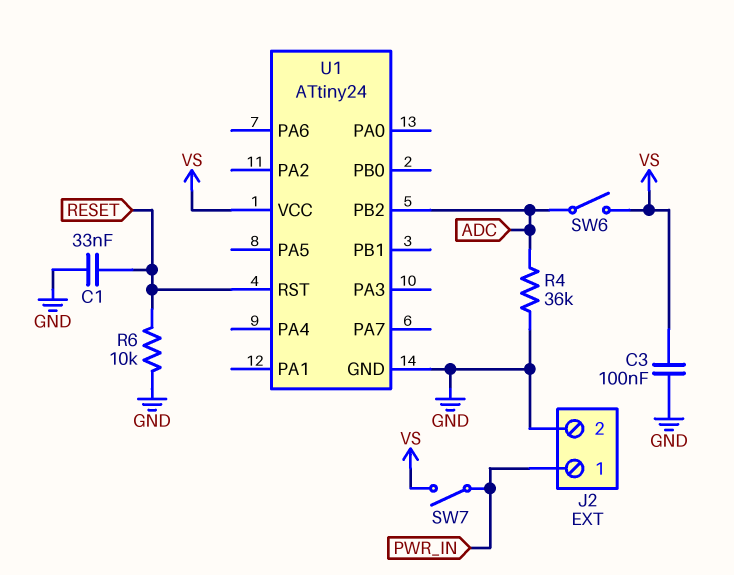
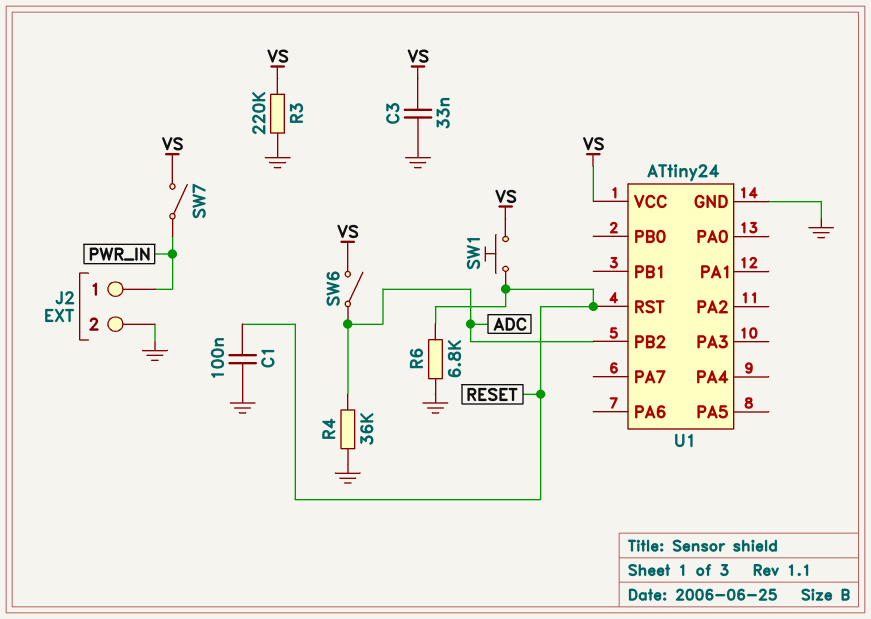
C1: 33nF (GND, RESET) -> 100nF (GND, RESET)
C3: 100nF (GND, VS) -> 33nF (GND, VS)
R3: none -> 220k (GND, VS)
R6: 10k (GND, RESET) -> 6.8k (GND, RESET)
SW1: none -> button (RESET, VS)

